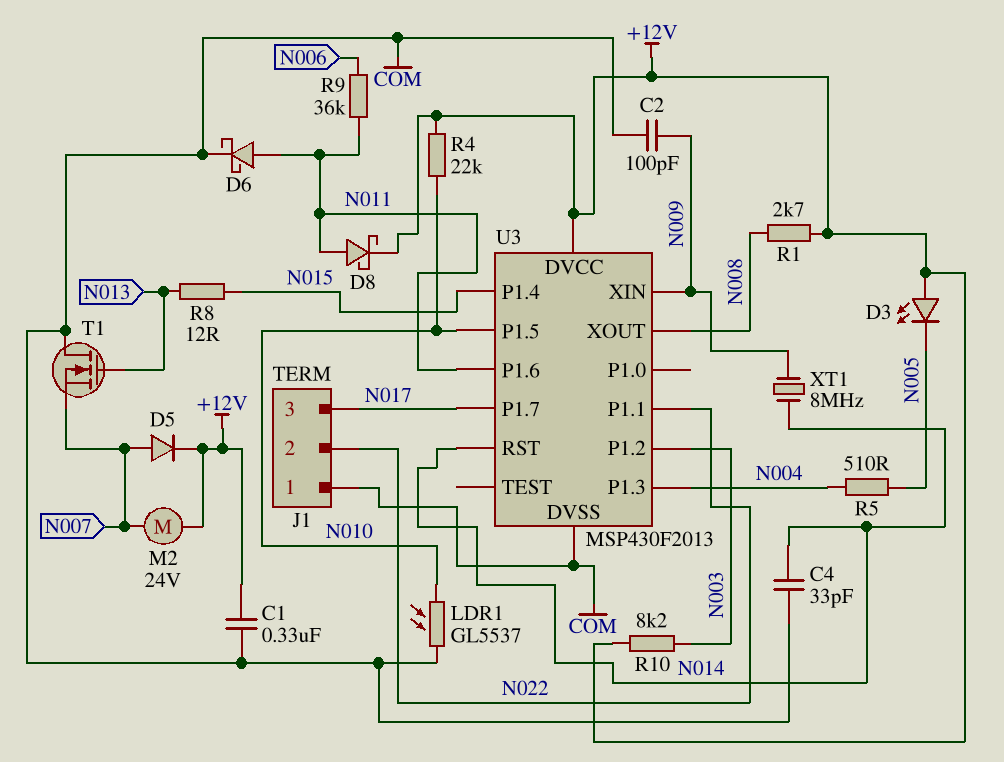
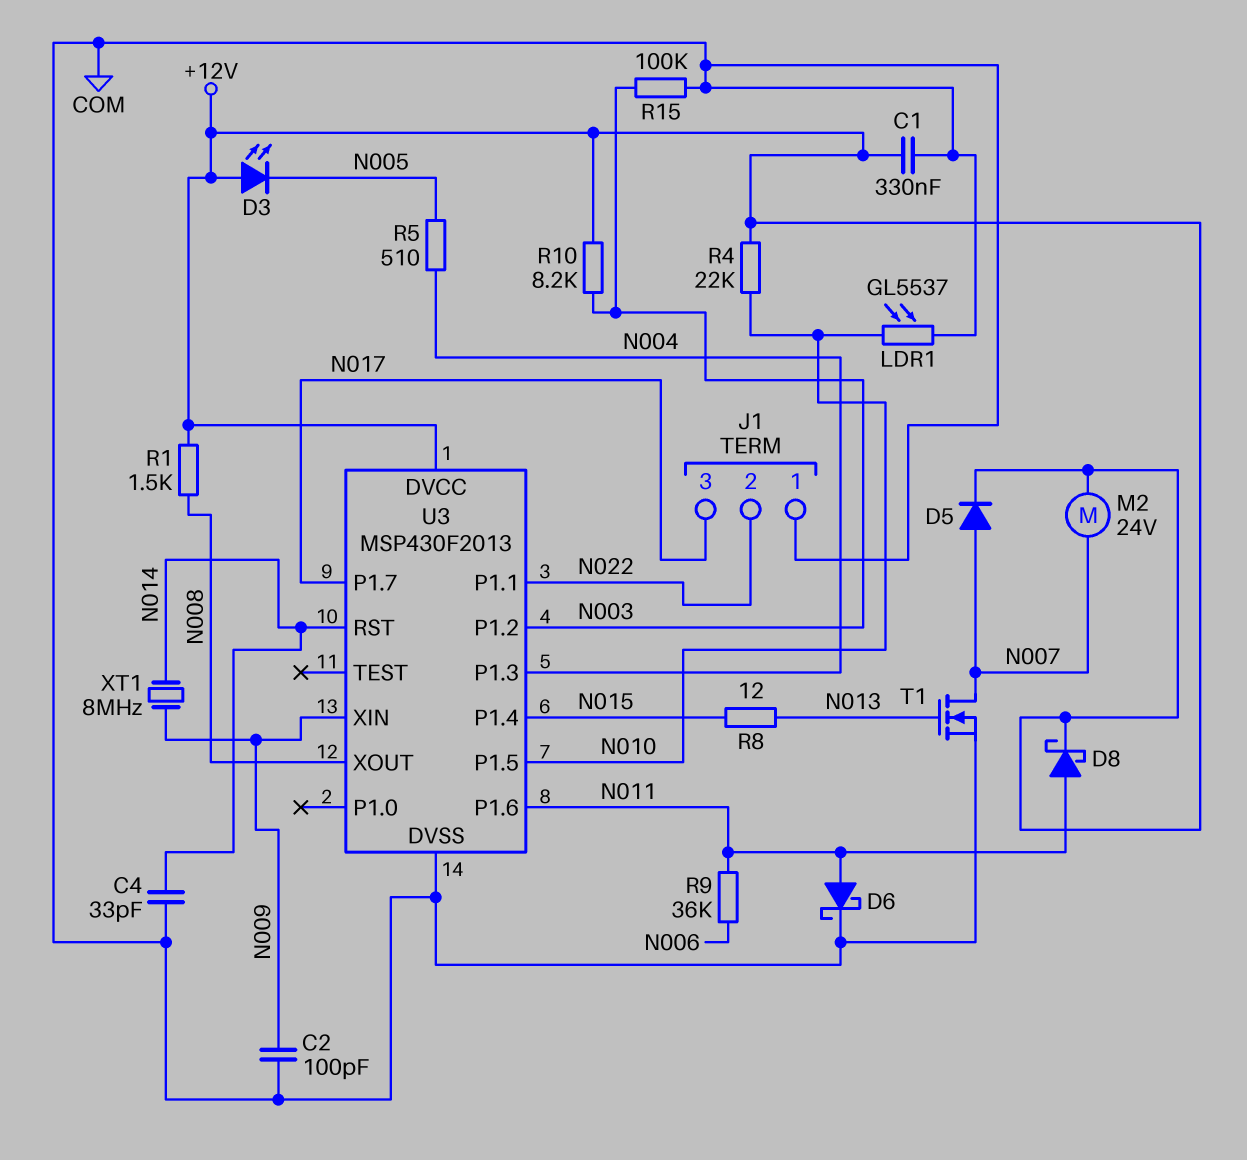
R1: 2.7k (+12V, N008) -> 1.5k (+12V, N008)
R15: none -> 100k (COM, N003)
T1: NMOS (G N013, D COM, S N007) -> NMOS (G N013, D N007, S COM)

